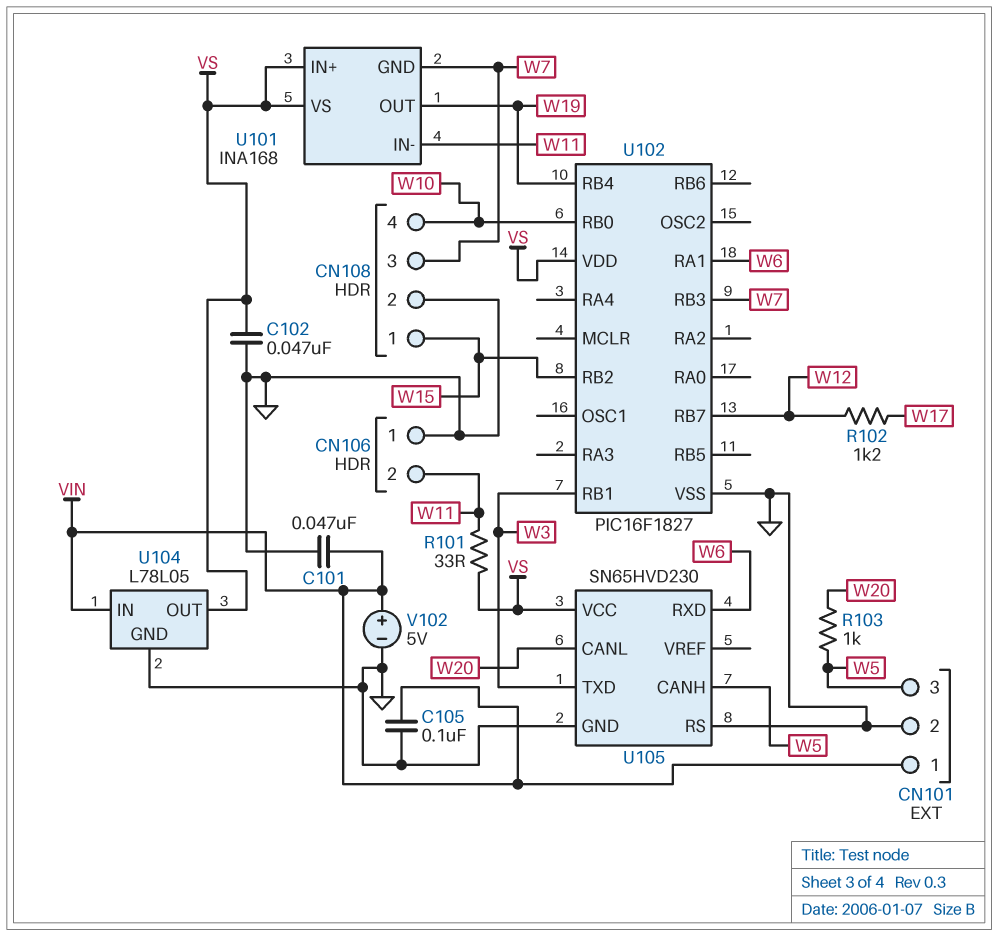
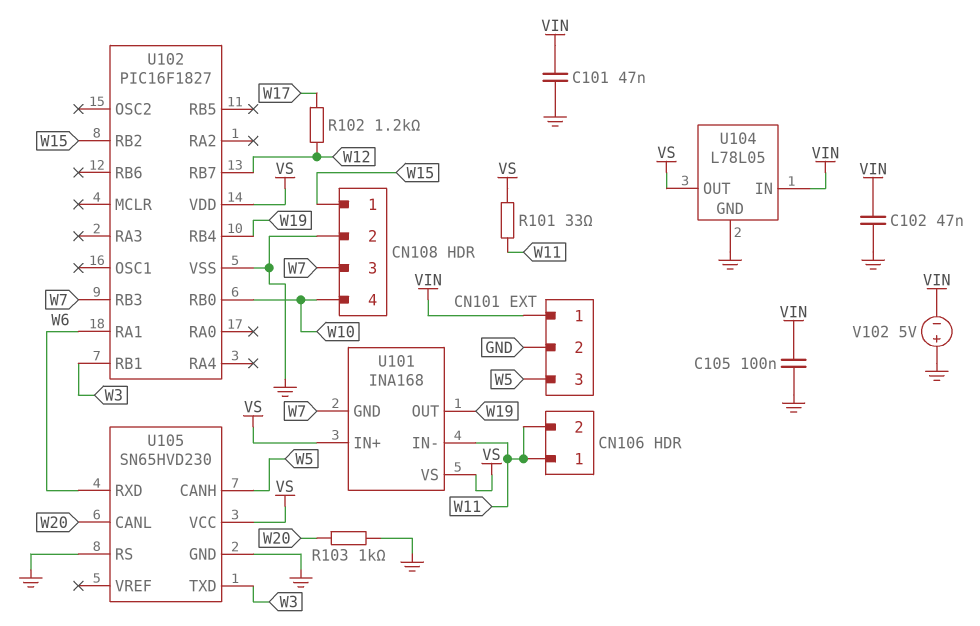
C102: 47nF (GND, VS) -> 47nF (GND, VIN)
CN106 pin 1: GND -> W11
R103: 1k (W5, W20) -> 1k (GND, W20)
V102: 5V (plus VIN, minus GND) -> 5V (plus GND, minus VIN)

